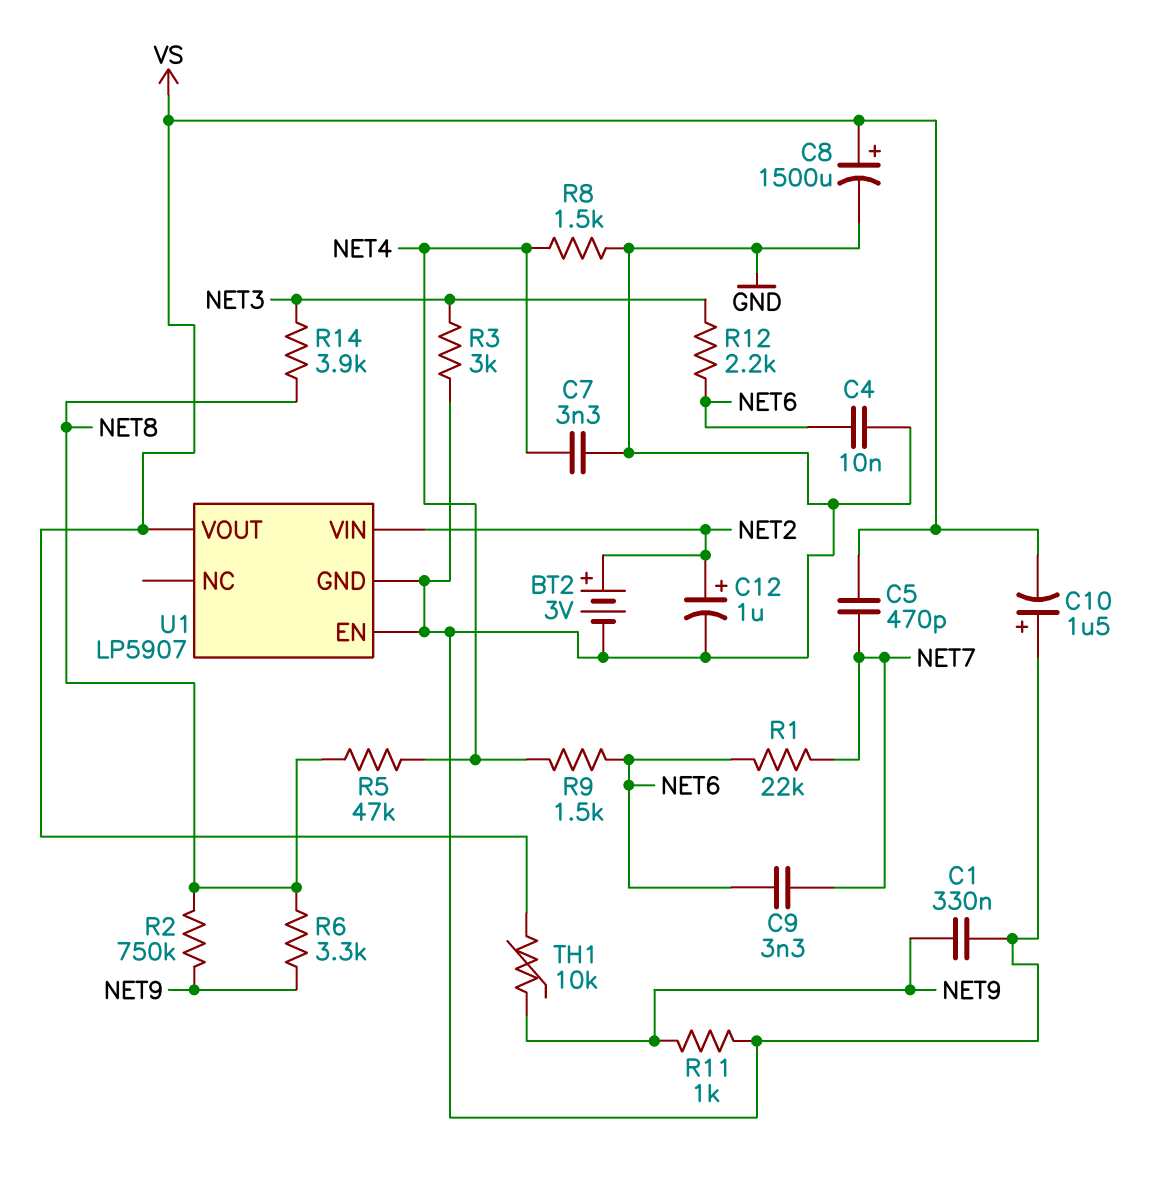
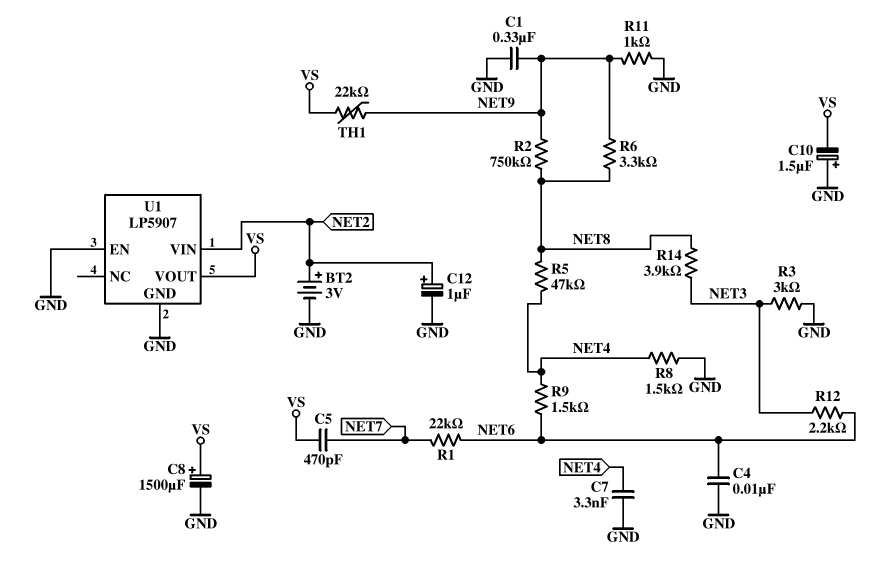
C9: 3.3nF (NET6, NET7) -> none
TH1: 10k (NET9, VS) -> 22k (NET9, VS)

